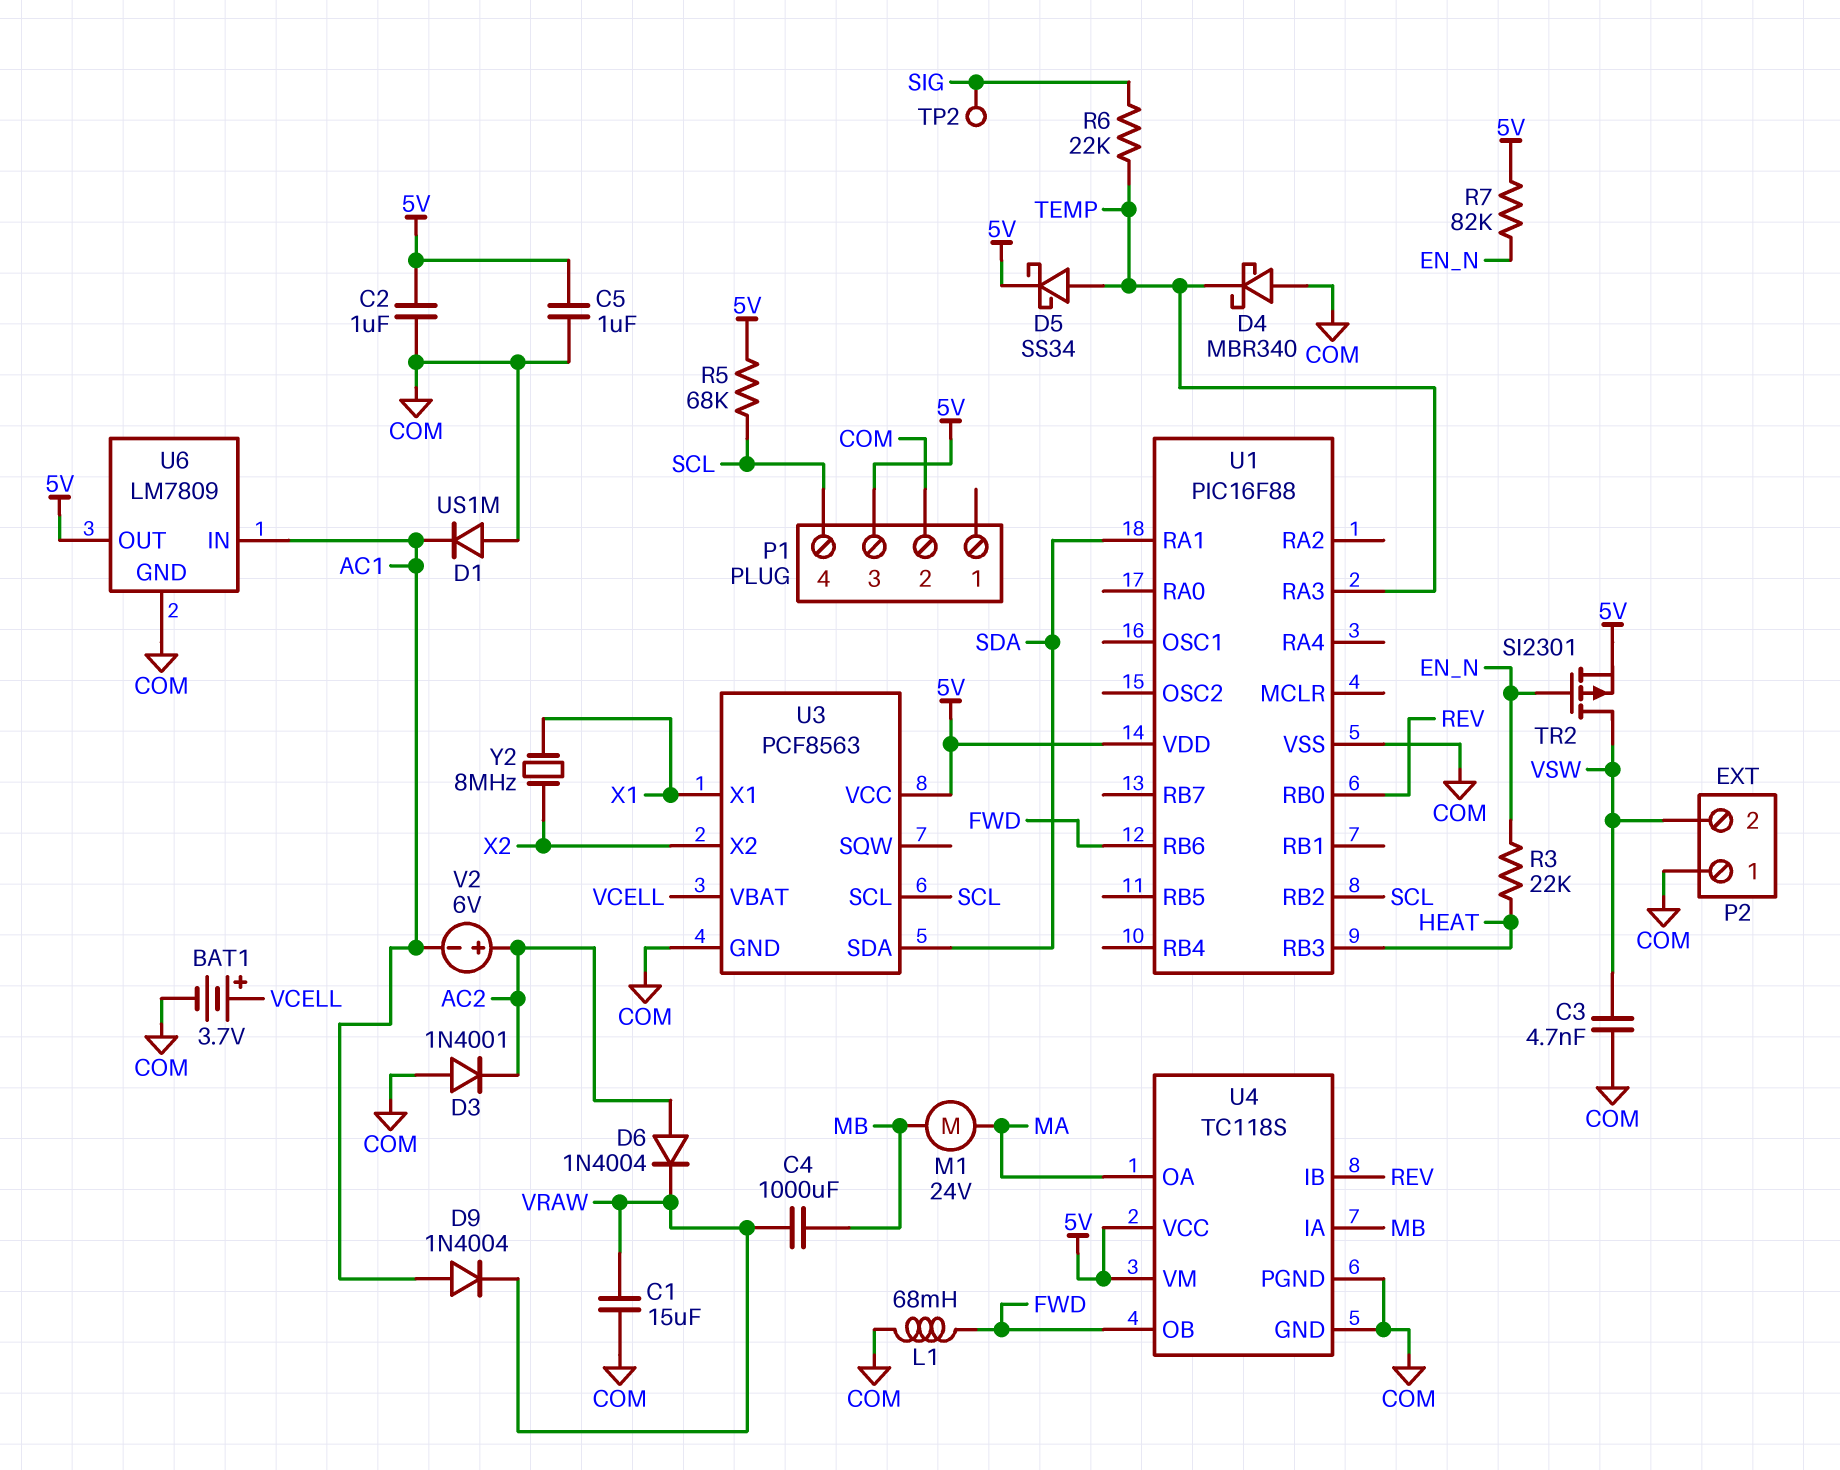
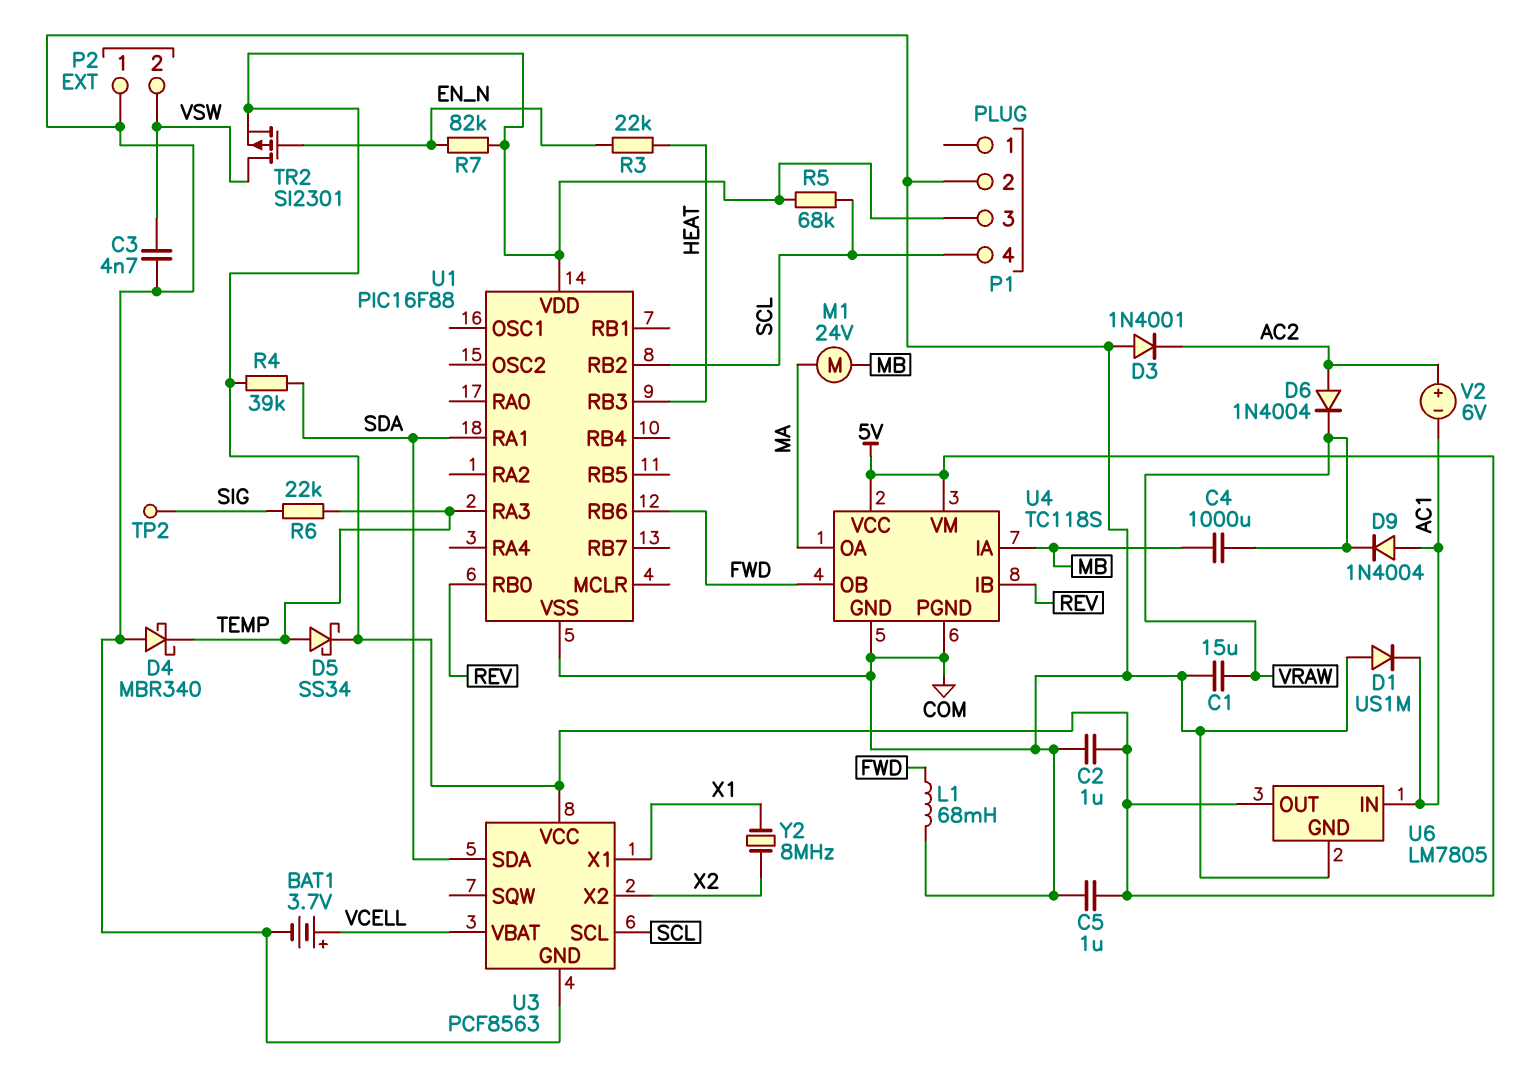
R4: none -> 39k (5V, SDA)
U6: LM7809 -> LM7805

